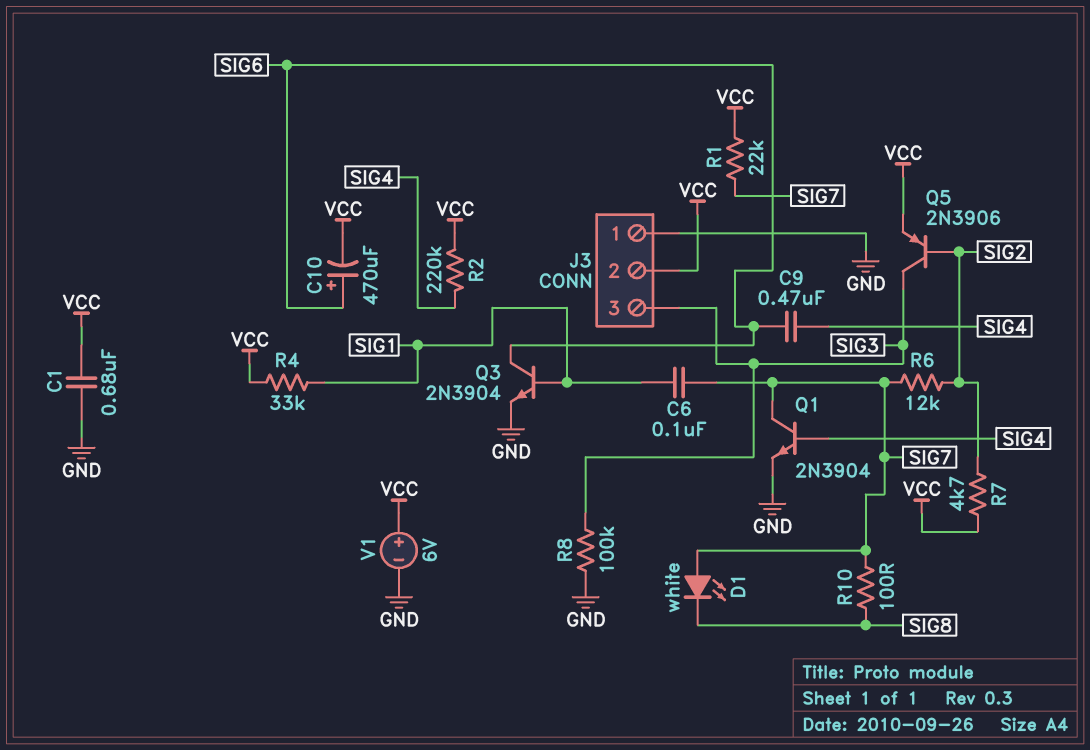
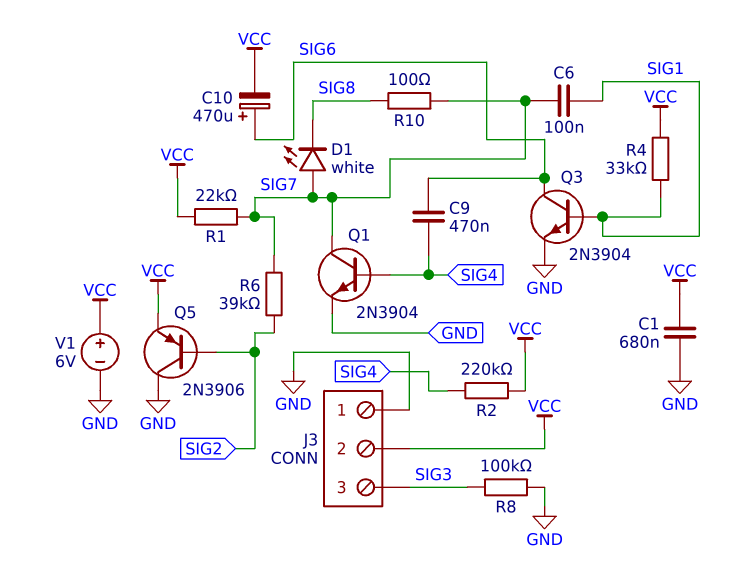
Q5: PNP 2N3906 (B SIG2, C SIG3, E VCC) -> PNP 2N3906 (B SIG2, C GND, E VCC)
R6: 12k (SIG2, SIG7) -> 39k (SIG2, SIG7)
R7: 4.7k (SIG2, VCC) -> none

